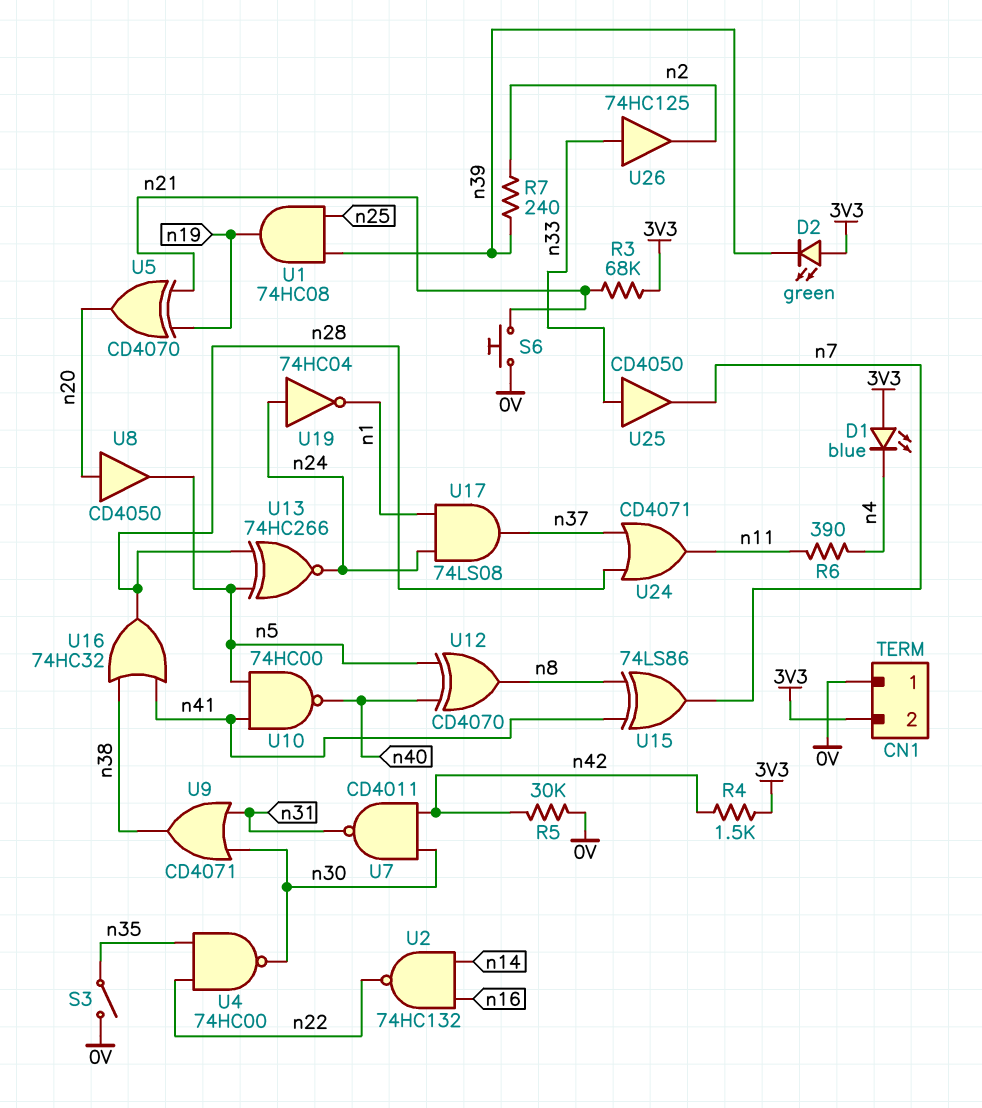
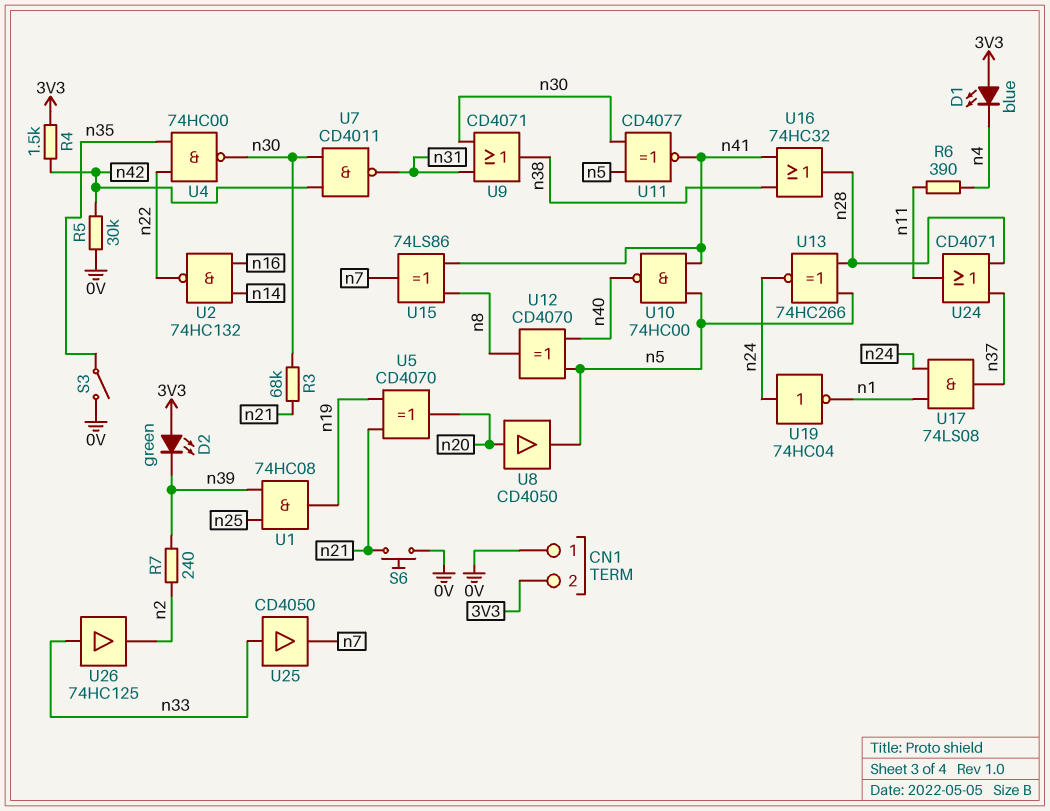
R3: 68k (3V3, n21) -> 68k (n21, n30)
U11: none -> XNOR CD4077 (in n5, in n30, out n41)

